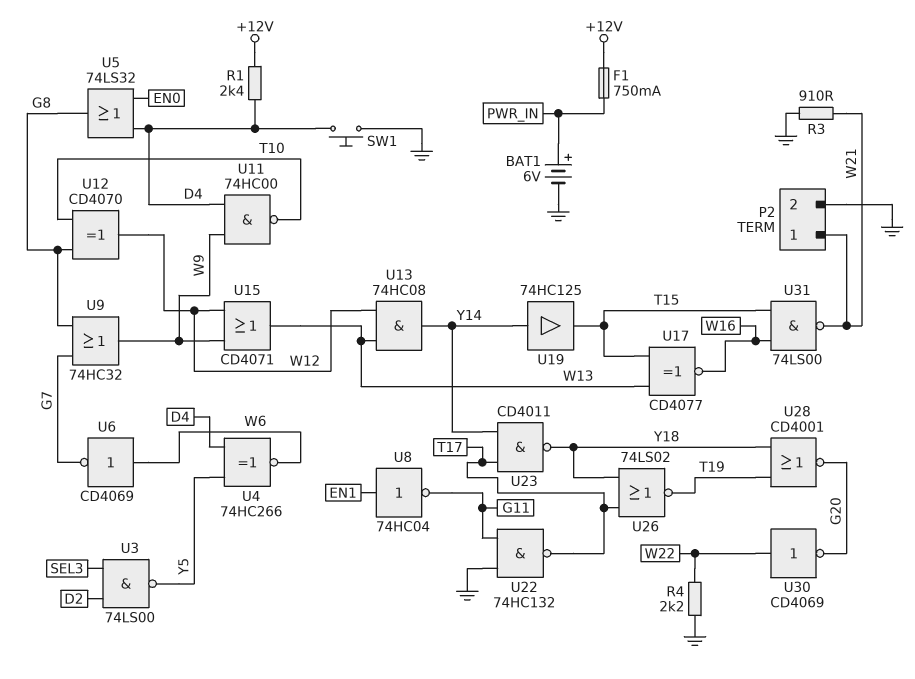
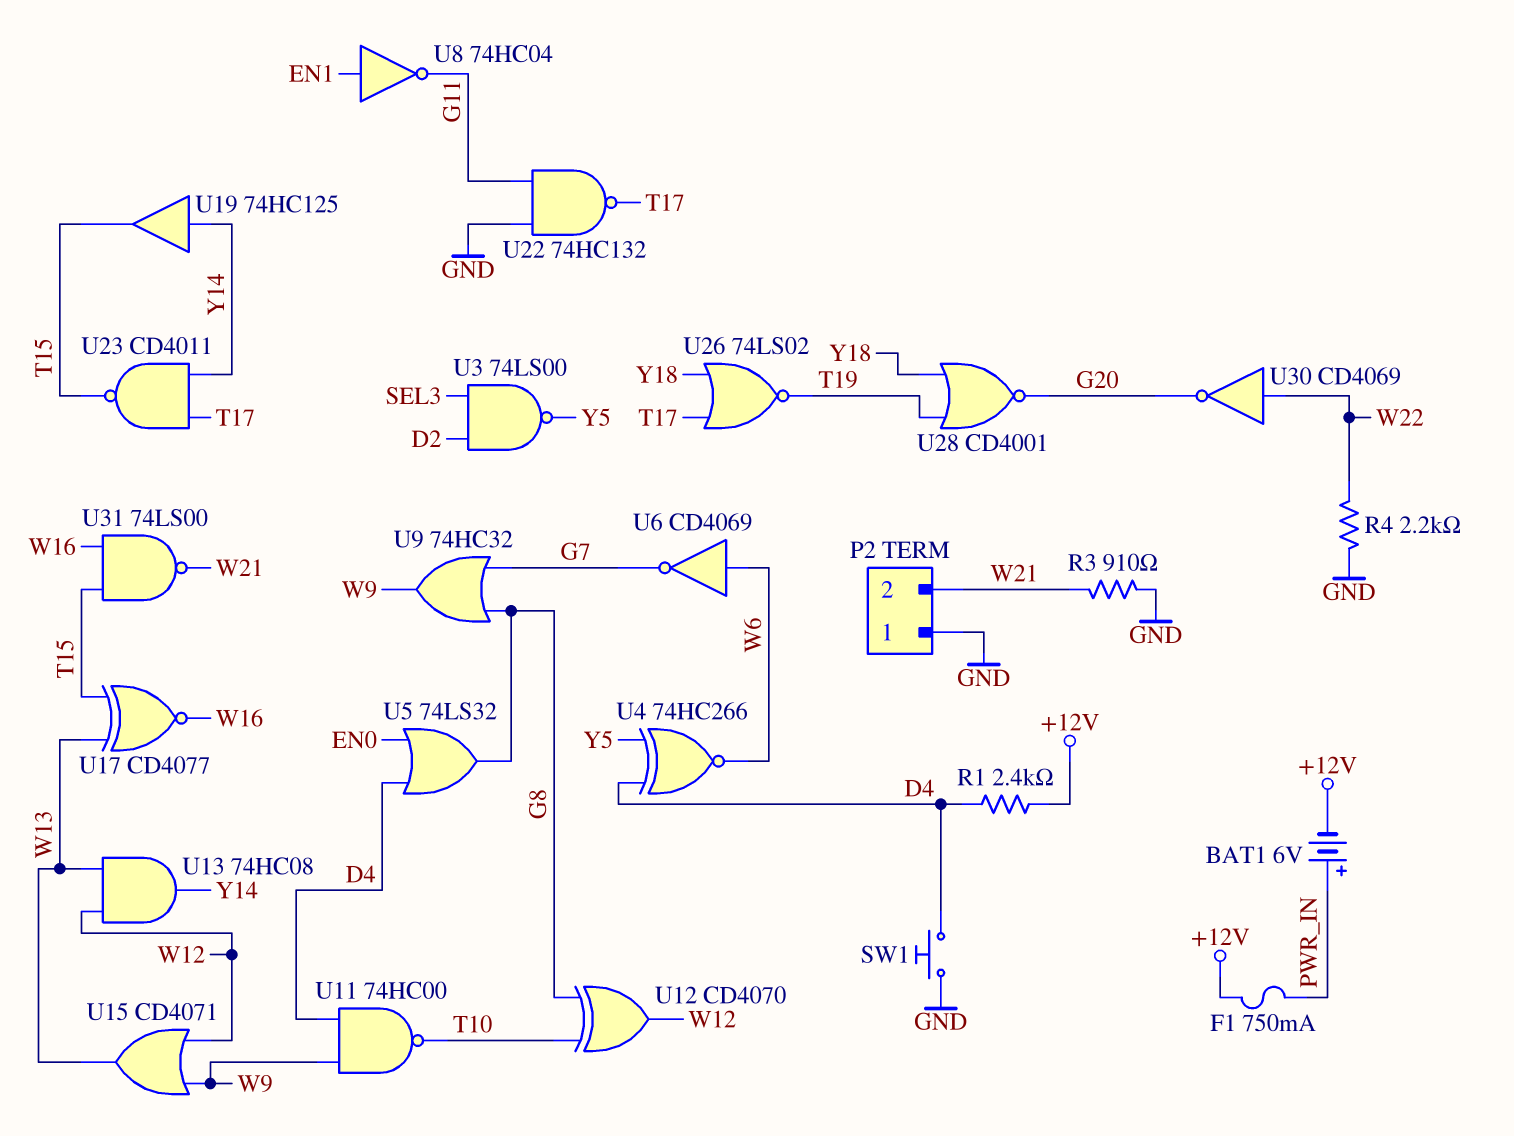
BAT1: 6V (plus PWR_IN, minus GND) -> 6V (plus PWR_IN, minus +12V)
P2 pin 1: W21 -> GND
P2 pin 2: GND -> W21
U23: NAND CD4011 (in T17, in Y14, out Y18) -> NAND CD4011 (in T17, in Y14, out T15)

